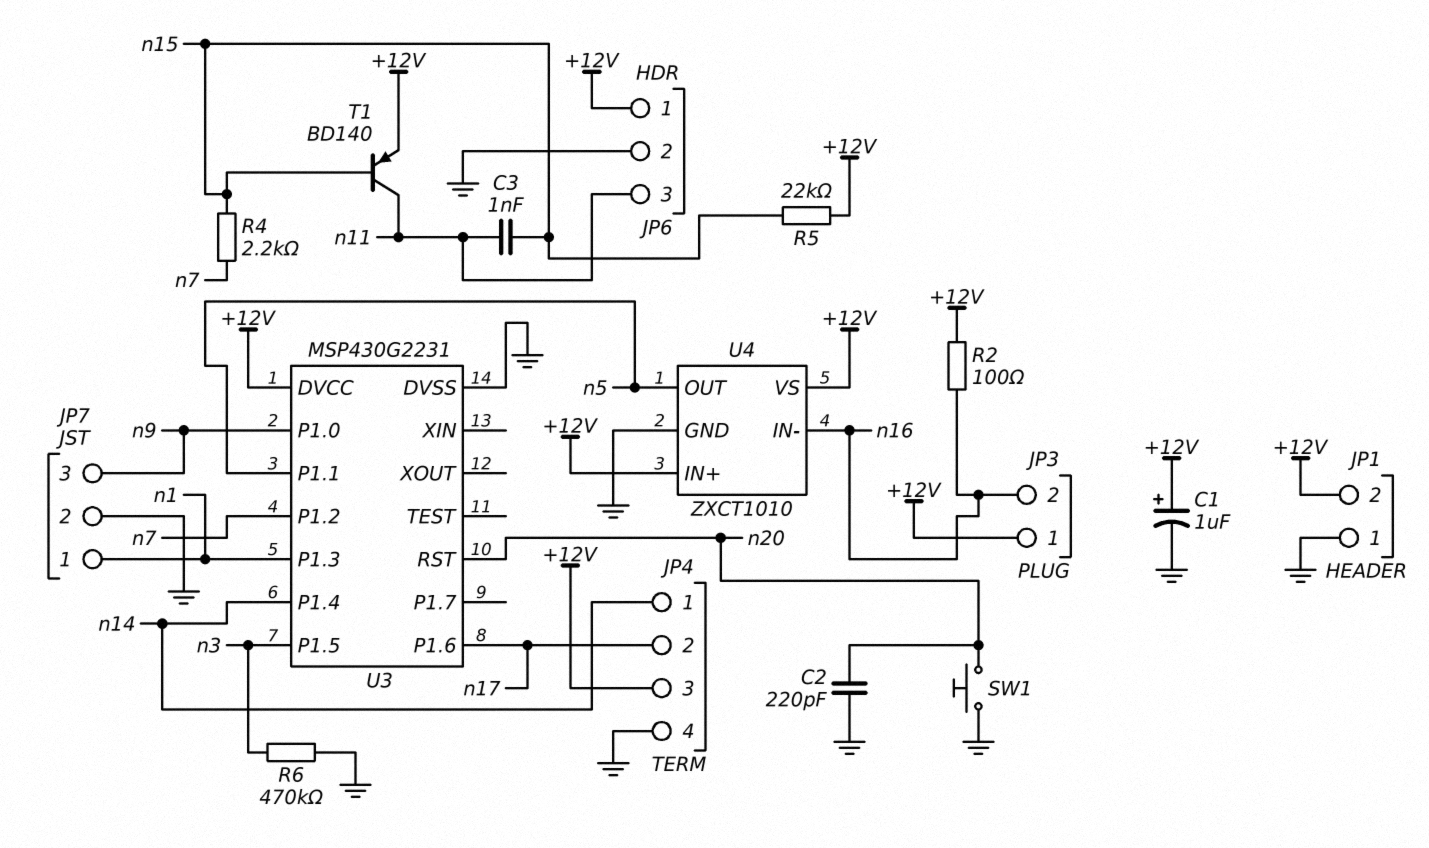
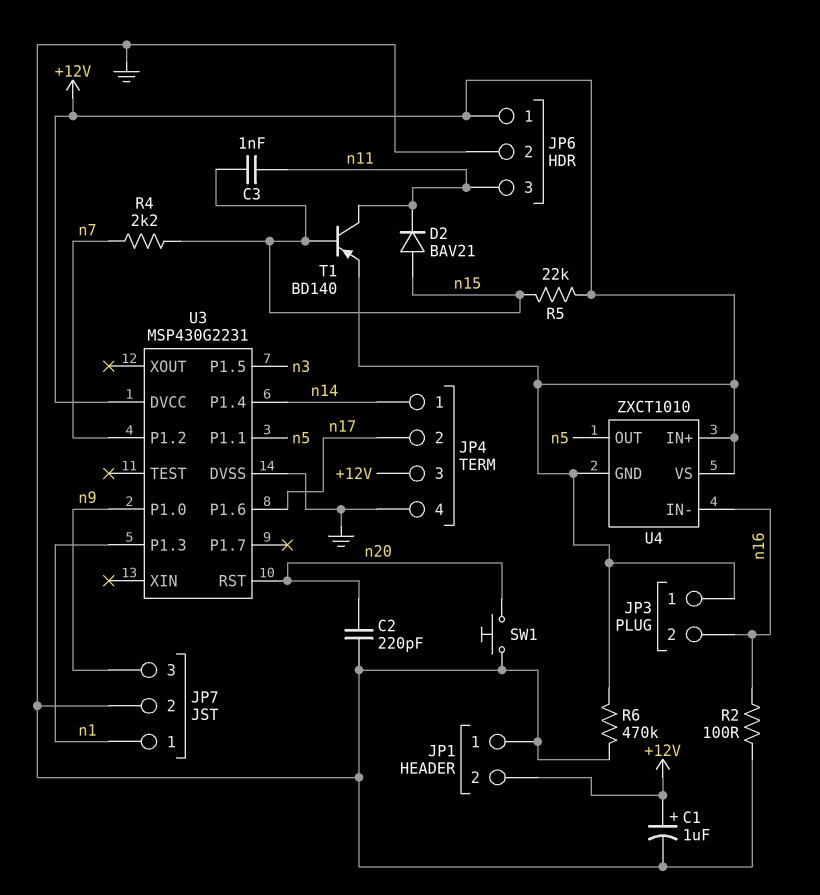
D2: none -> diode BAV21 (A n15, K n11)
R2: 100 (+12V, n16) -> 100 (GND, n16)
R6: 470k (GND, n3) -> 470k (+12V, GND)
U4 pin GND: GND -> +12V

